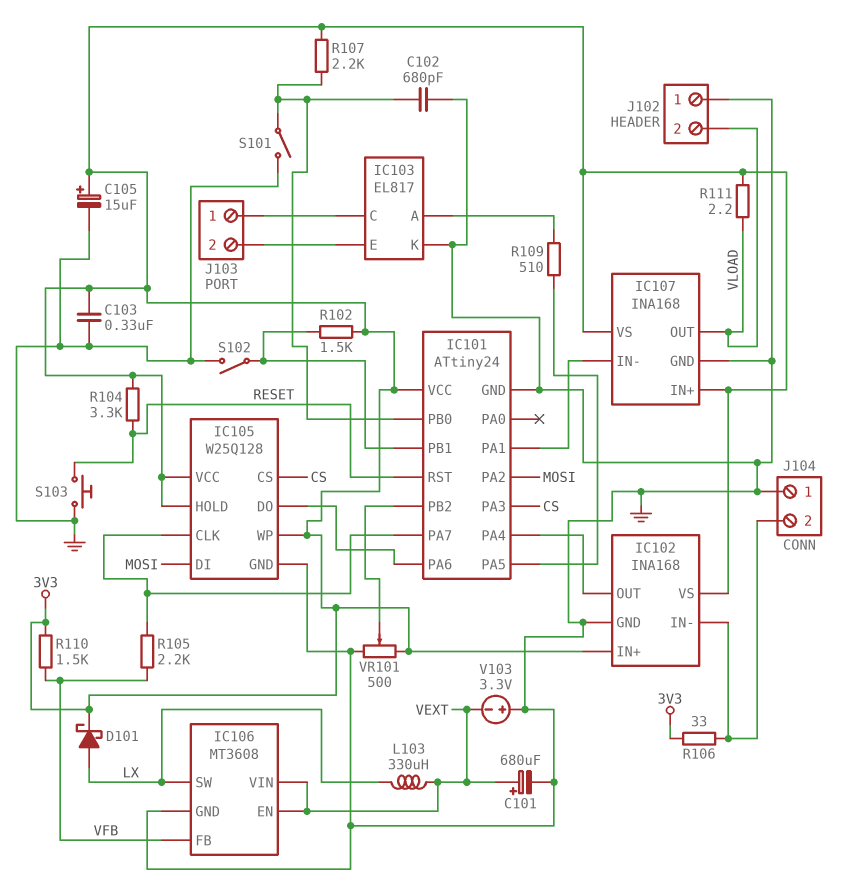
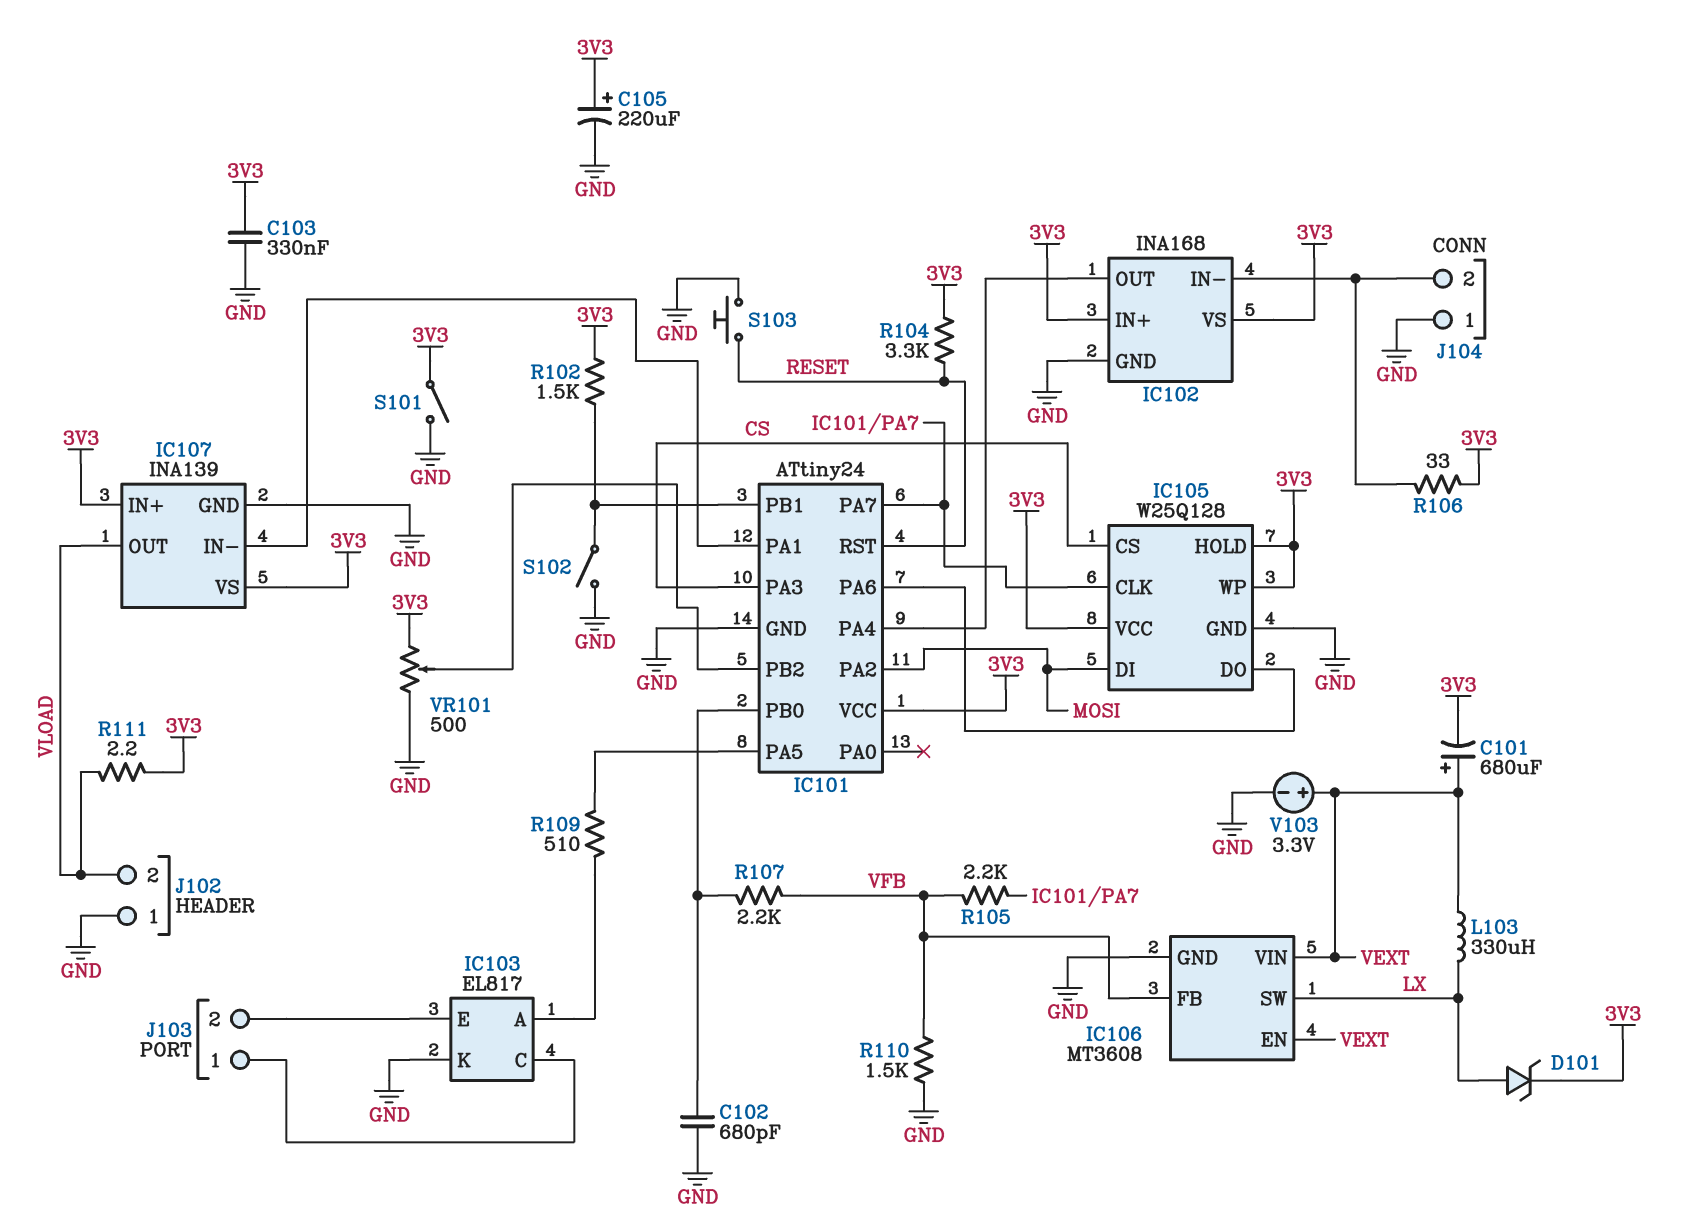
C101: 680uF (plus VEXT, minus GND) -> 680uF (plus VEXT, minus 3V3)
C105: 15uF (plus 3V3, minus GND) -> 220uF (plus 3V3, minus GND)
D101: schottky (A LX, K 3V3) -> zener (A LX, K 3V3)
IC107: INA168 -> INA139
R107: 2.2k (3V3, IC101/PB0) -> 2.2k (IC101/PB0, VFB)
R110: 1.5k (3V3, VFB) -> 1.5k (GND, VFB)
S101: switch (GND, IC101/PB0) -> switch (3V3, GND)
V103: 3.3V (plus GND, minus VEXT) -> 3.3V (plus VEXT, minus GND)

